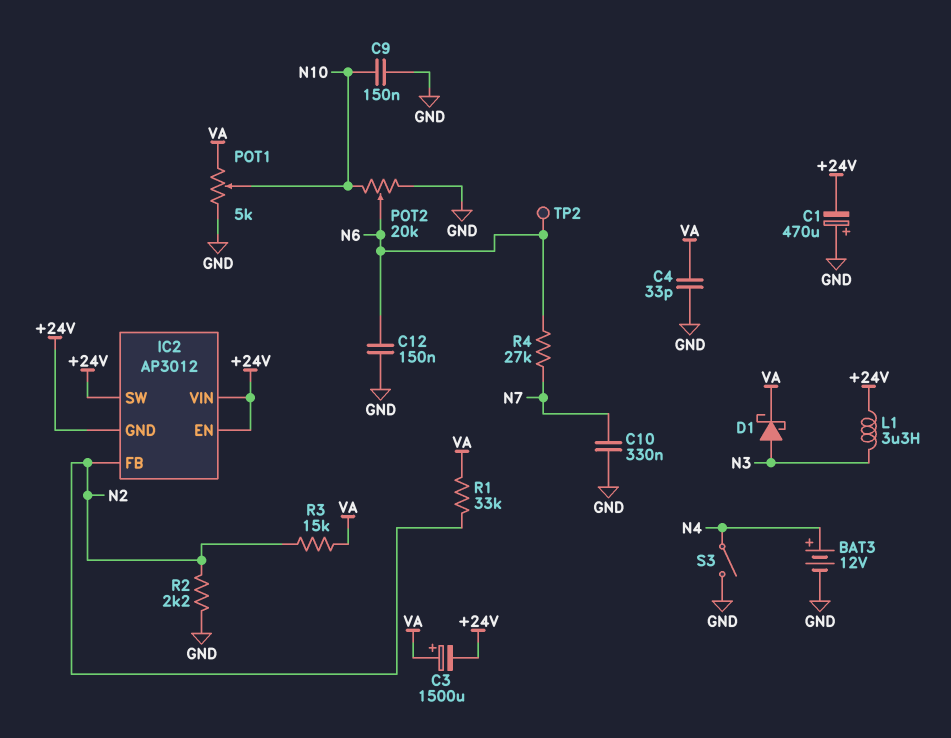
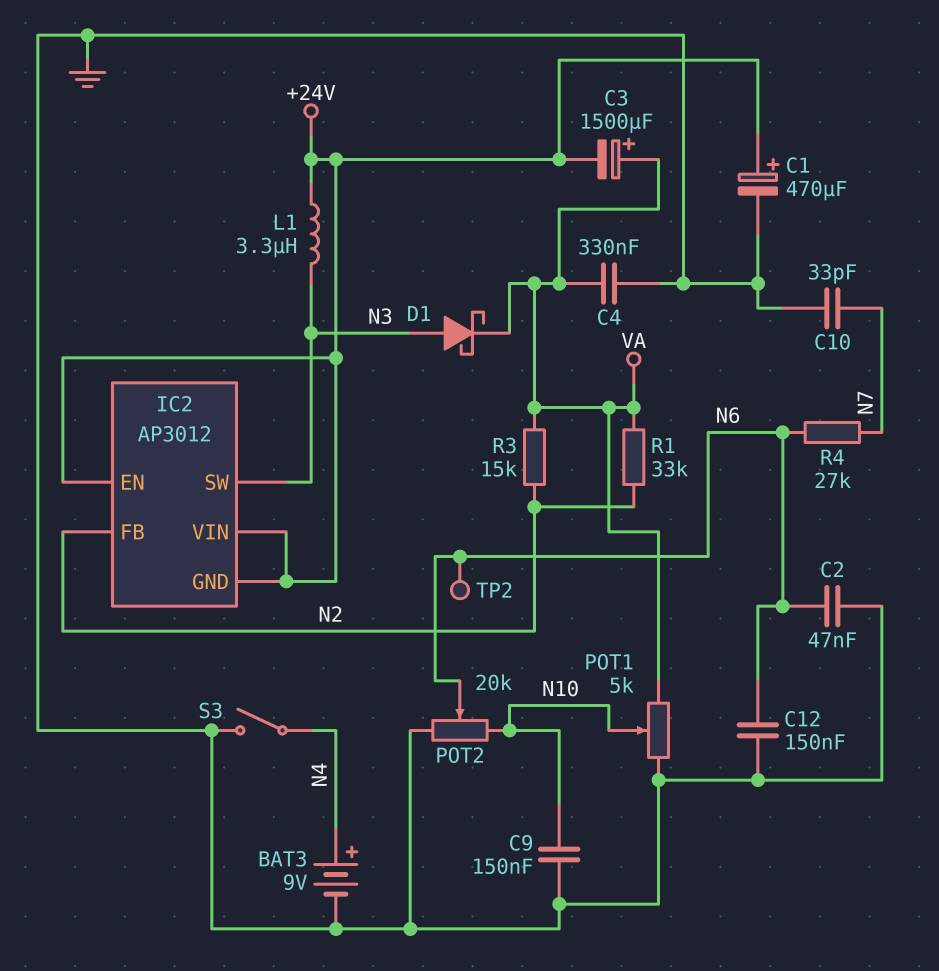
BAT3: 12V (plus N4, minus GND) -> 9V (plus N4, minus GND)
C1: 470uF (plus GND, minus +24V) -> 470uF (plus +24V, minus GND)
C2: none -> 47nF (GND, N6)
C4: 33pF (GND, VA) -> 330nF (GND, VA)
C10: 330nF (GND, N7) -> 33pF (GND, N7)
IC2 pin SW: +24V -> N3
R2: 2.2k (GND, N2) -> none

